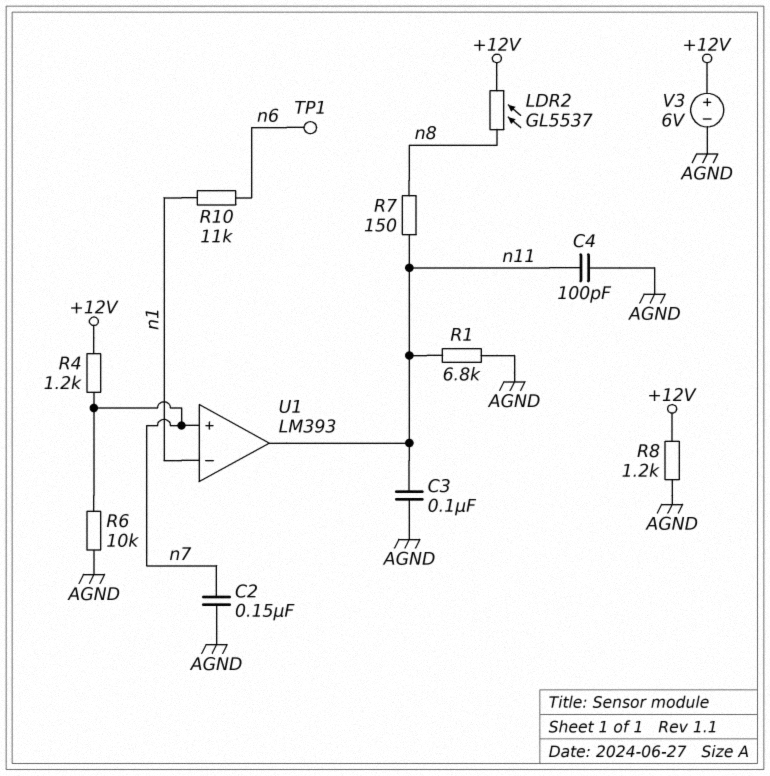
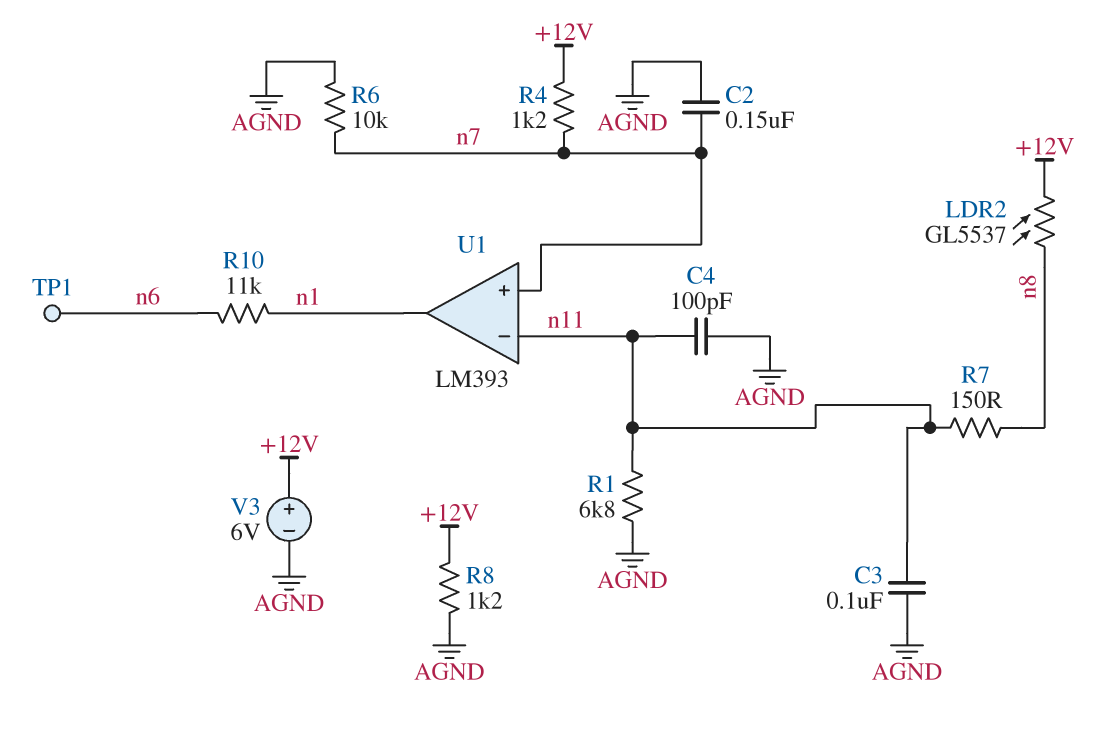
U1 pin in-: n1 -> n11
U1 pin out: n11 -> n1

